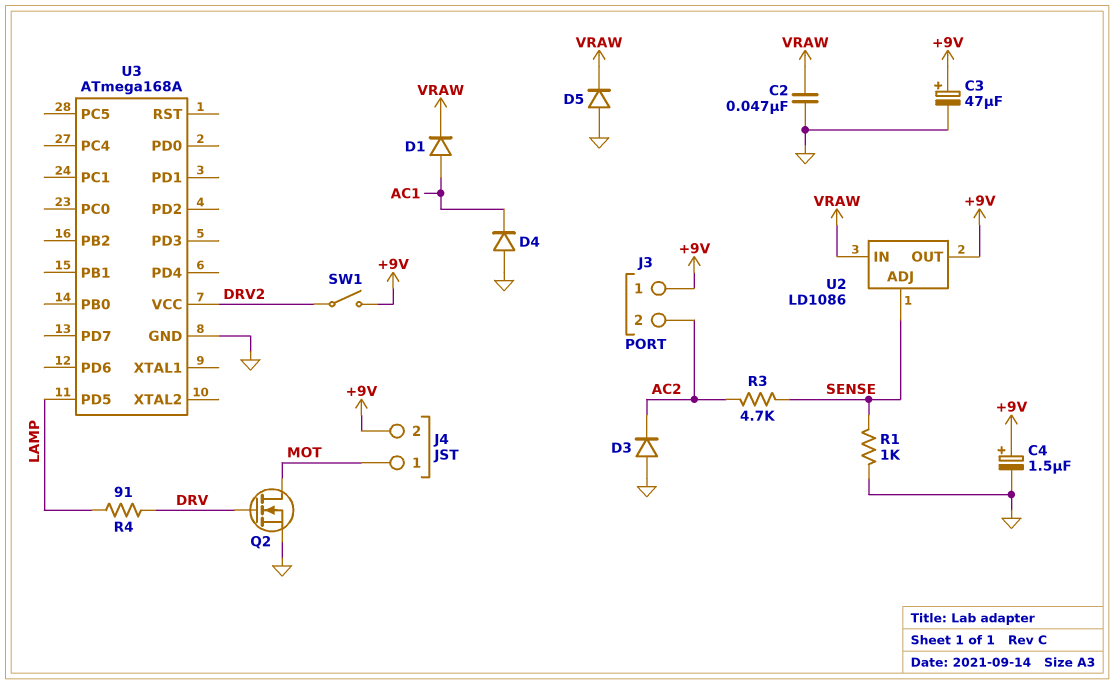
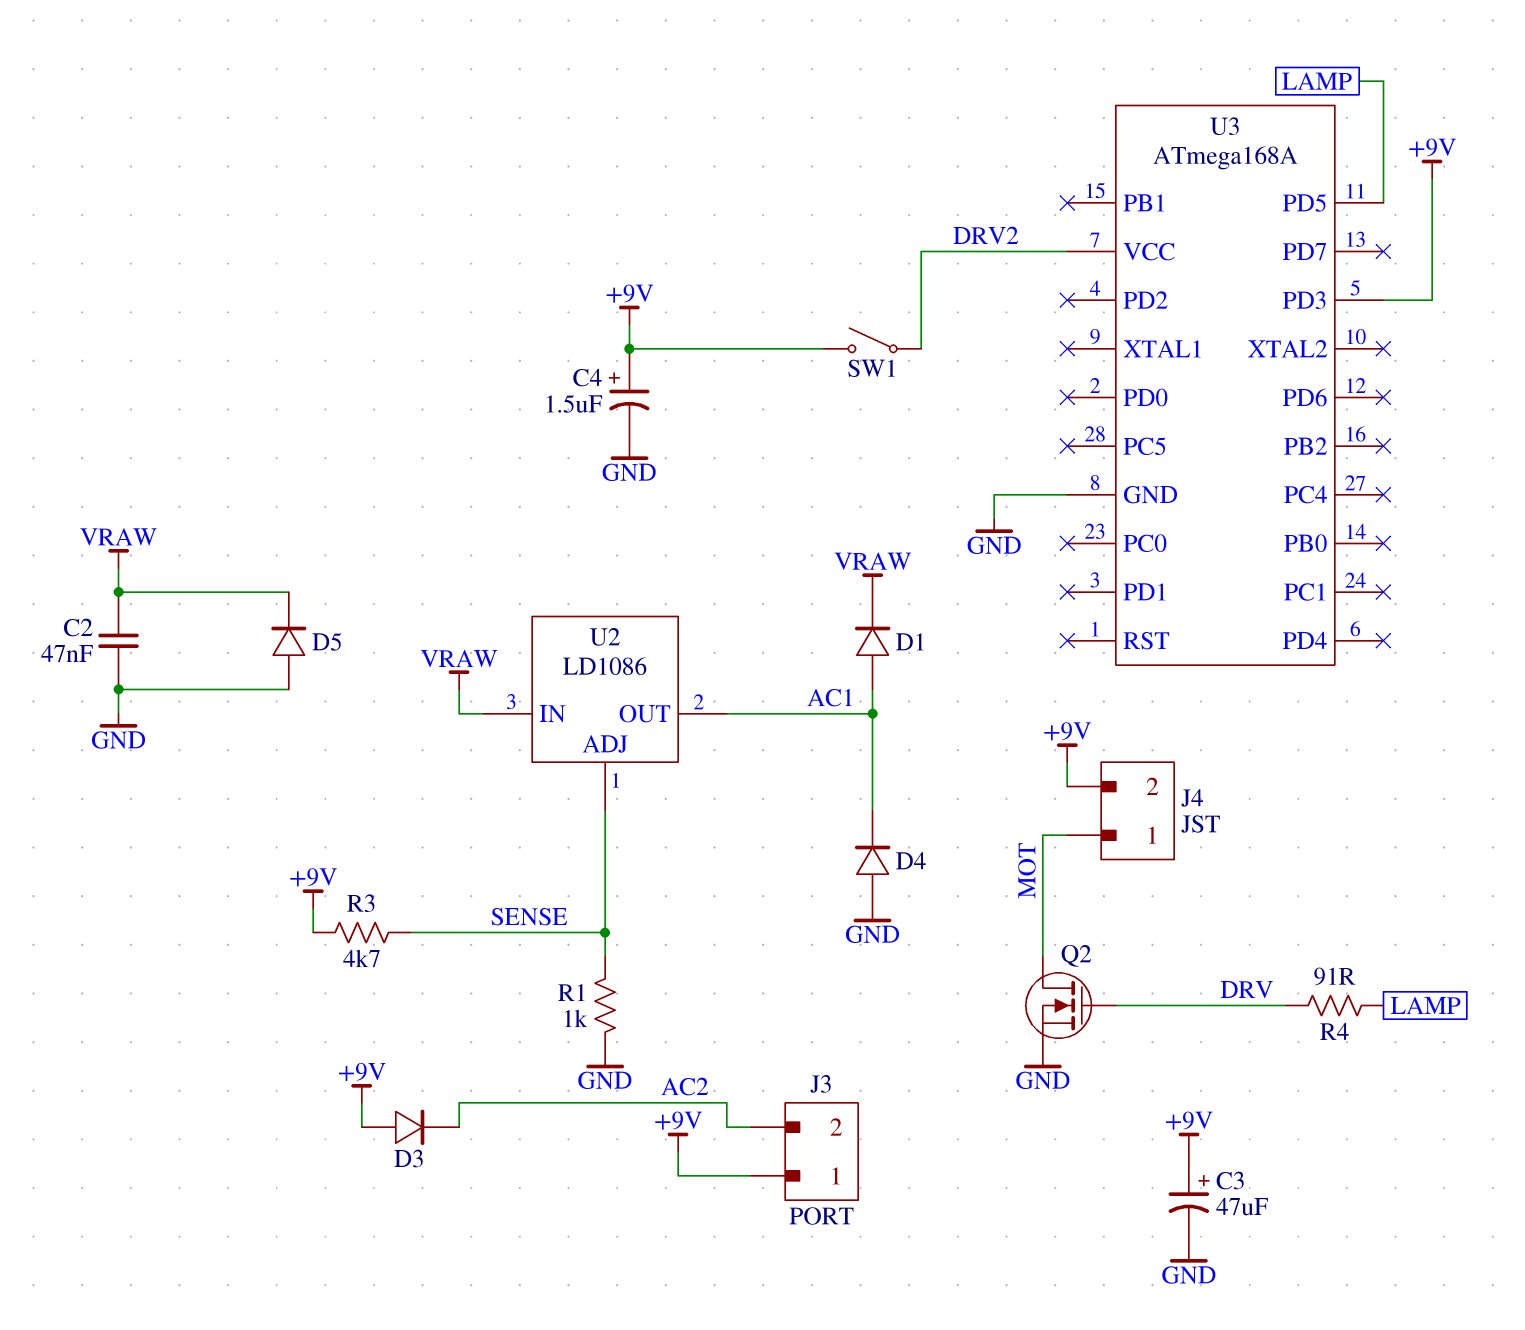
D3: diode (A GND, K AC2) -> diode (A +9V, K AC2)
R3: 4.7k (AC2, SENSE) -> 4.7k (+9V, SENSE)
U2 pin OUT: +9V -> AC1
U3 pin PD3: none -> +9V

